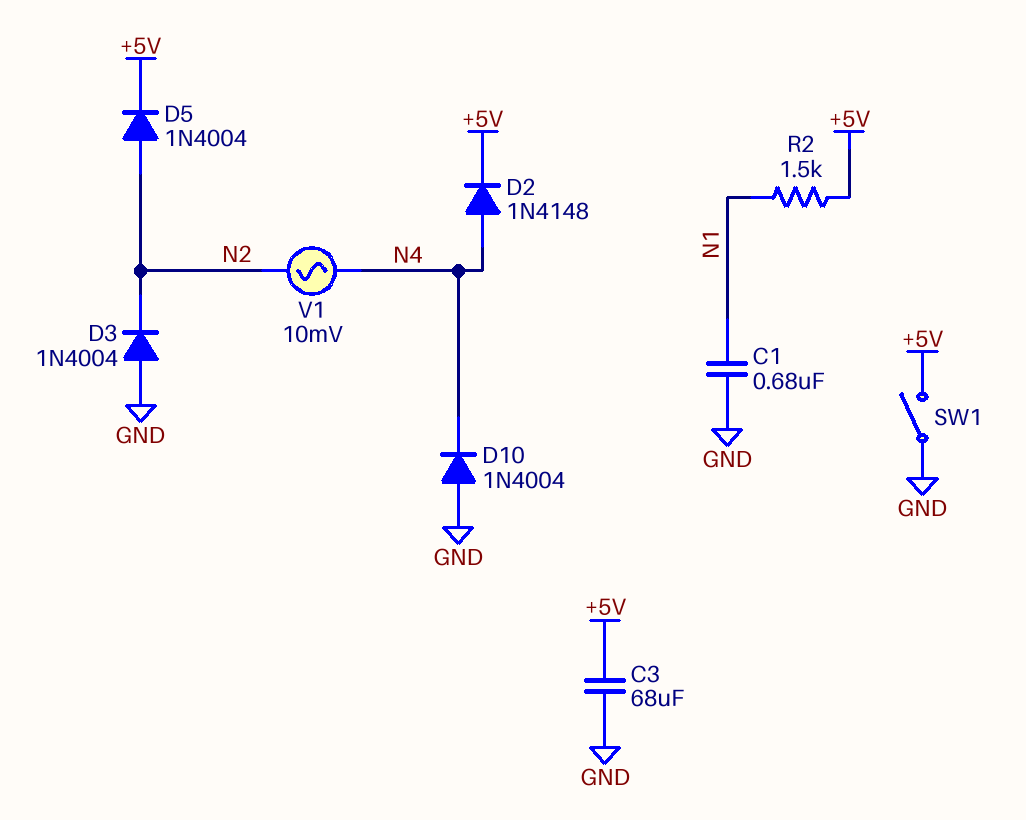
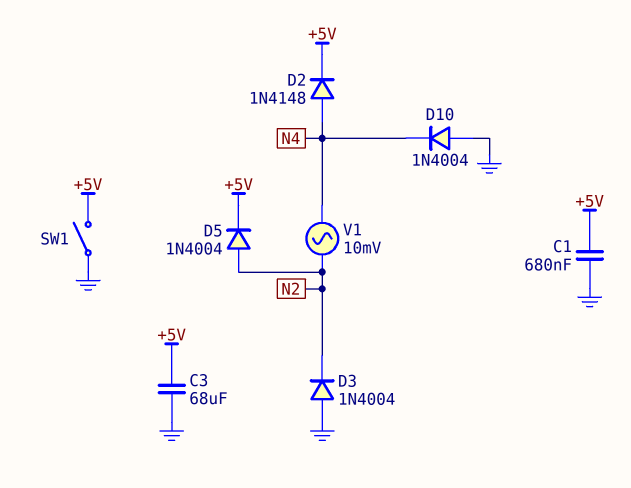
C1: 680nF (GND, N1) -> 680nF (+5V, GND)
R2: 1.5k (+5V, N1) -> none

